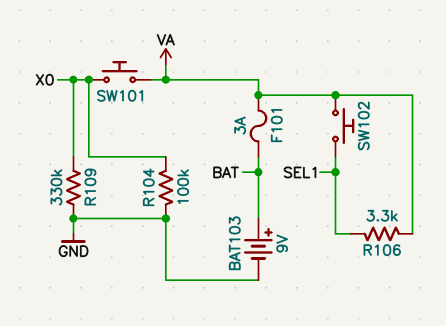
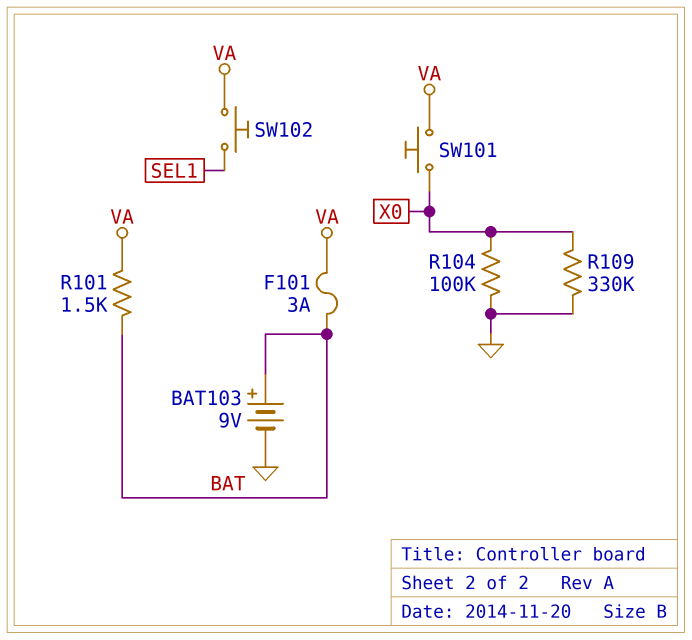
R101: none -> 1.5k (BAT, VA)
R106: 3.3k (SEL1, VA) -> none

